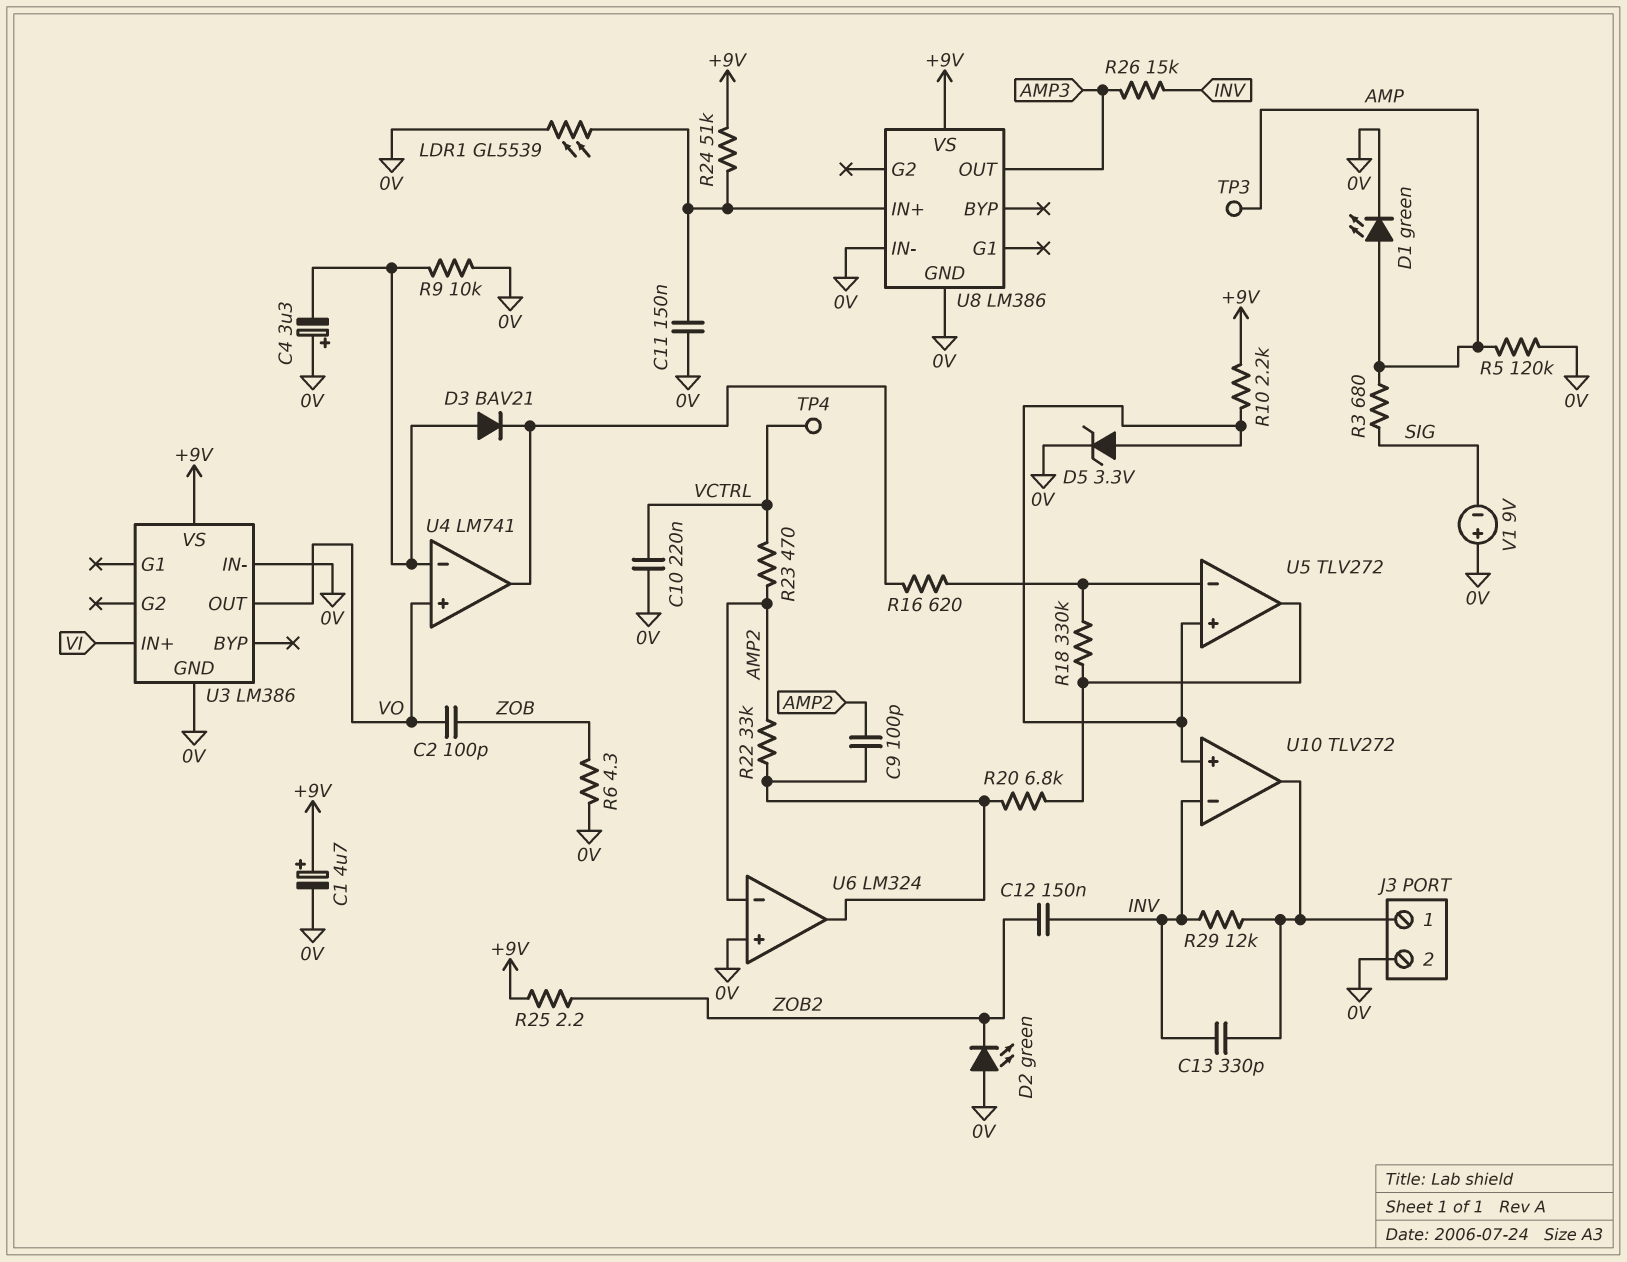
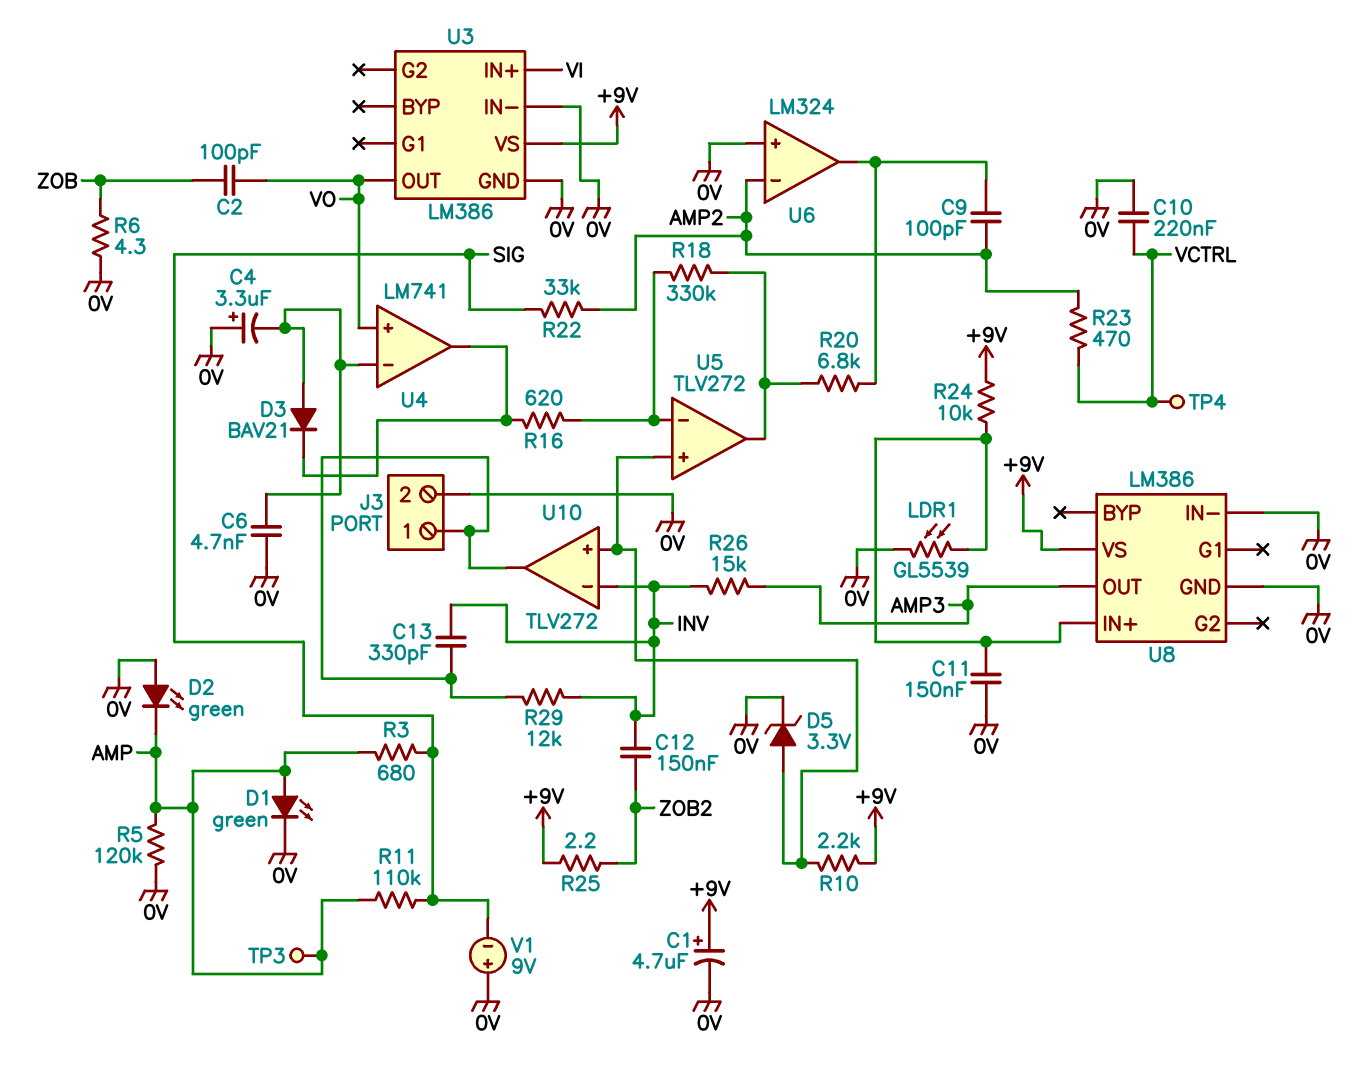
C6: none -> 4.7nF (0V, U4/in-)
D2: LED green (A 0V, K ZOB2) -> LED green (A 0V, K AMP)
R9: 10k (0V, U4/in-) -> none
R11: none -> 110k (AMP, SIG)
R22: 33k (AMP2, U6/out) -> 33k (AMP2, SIG)
R24: 51k (+9V, U8/IN+) -> 10k (+9V, U8/IN+)

